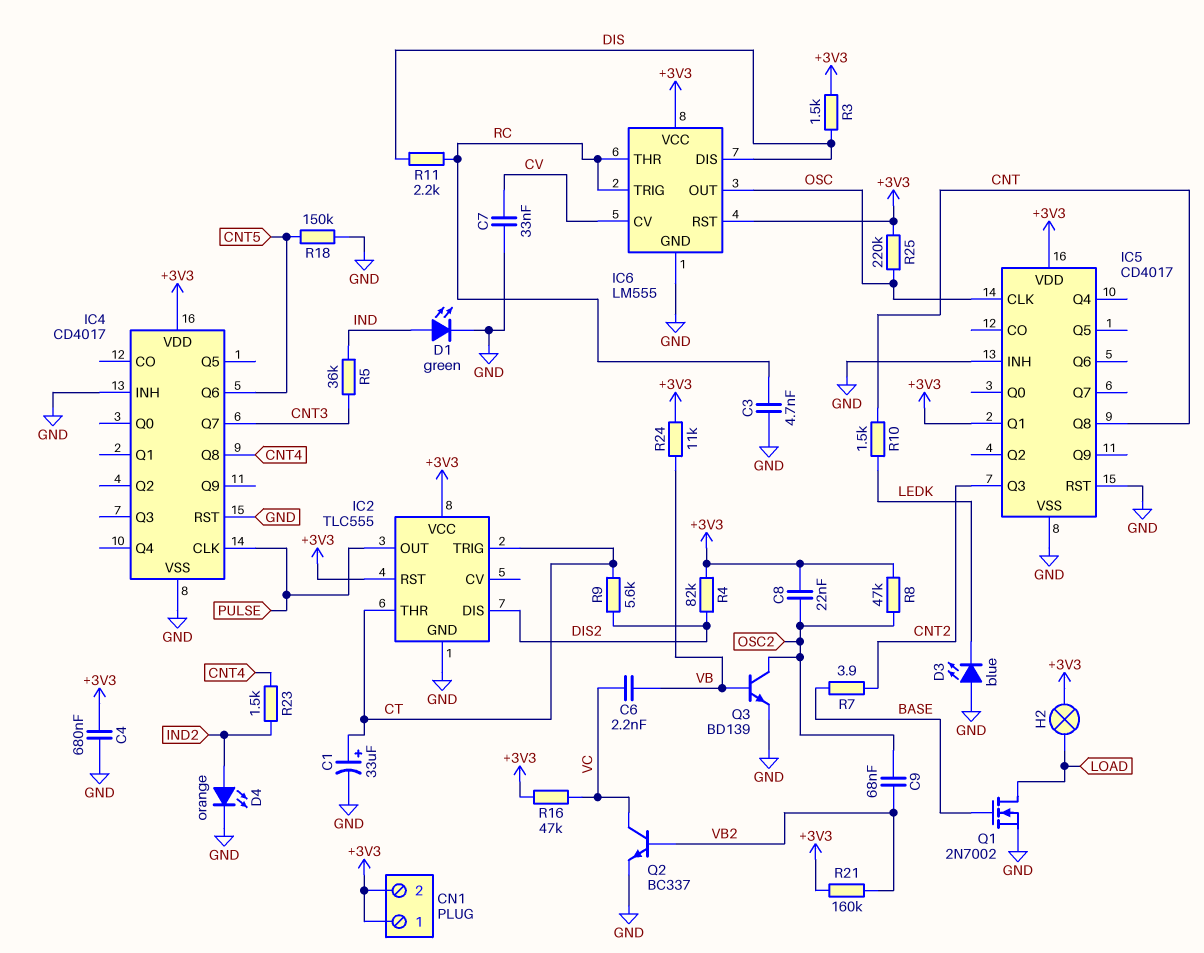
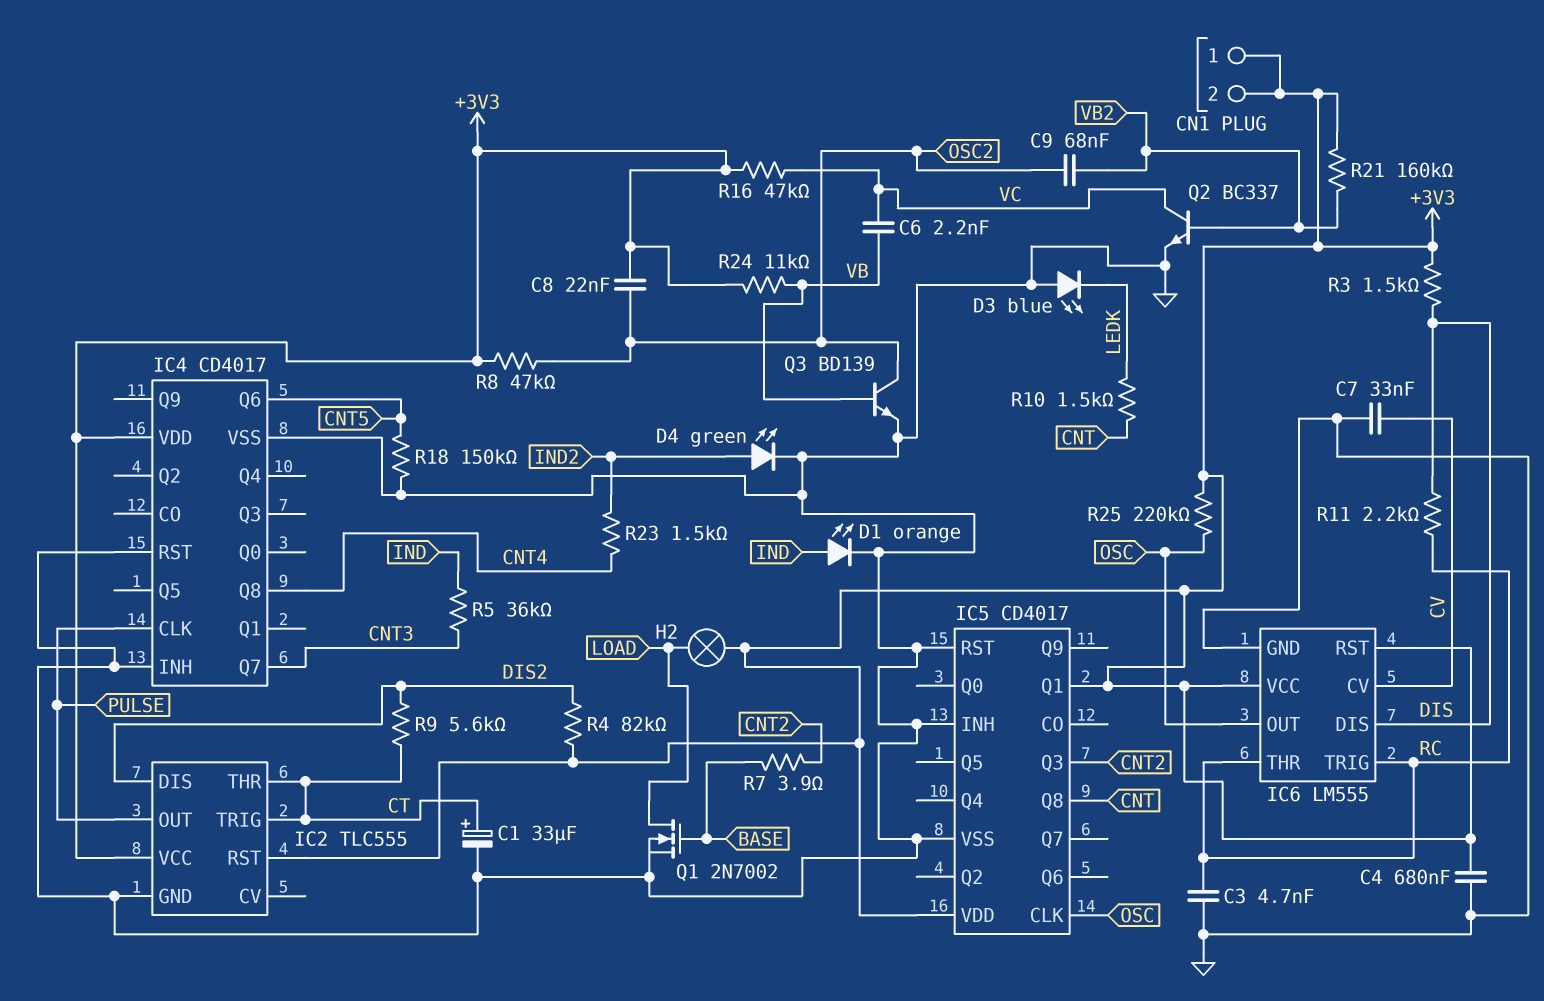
D1: LED green (A IND, K GND) -> LED orange (A IND, K GND)
D4: LED orange (A IND2, K GND) -> LED green (A IND2, K GND)

